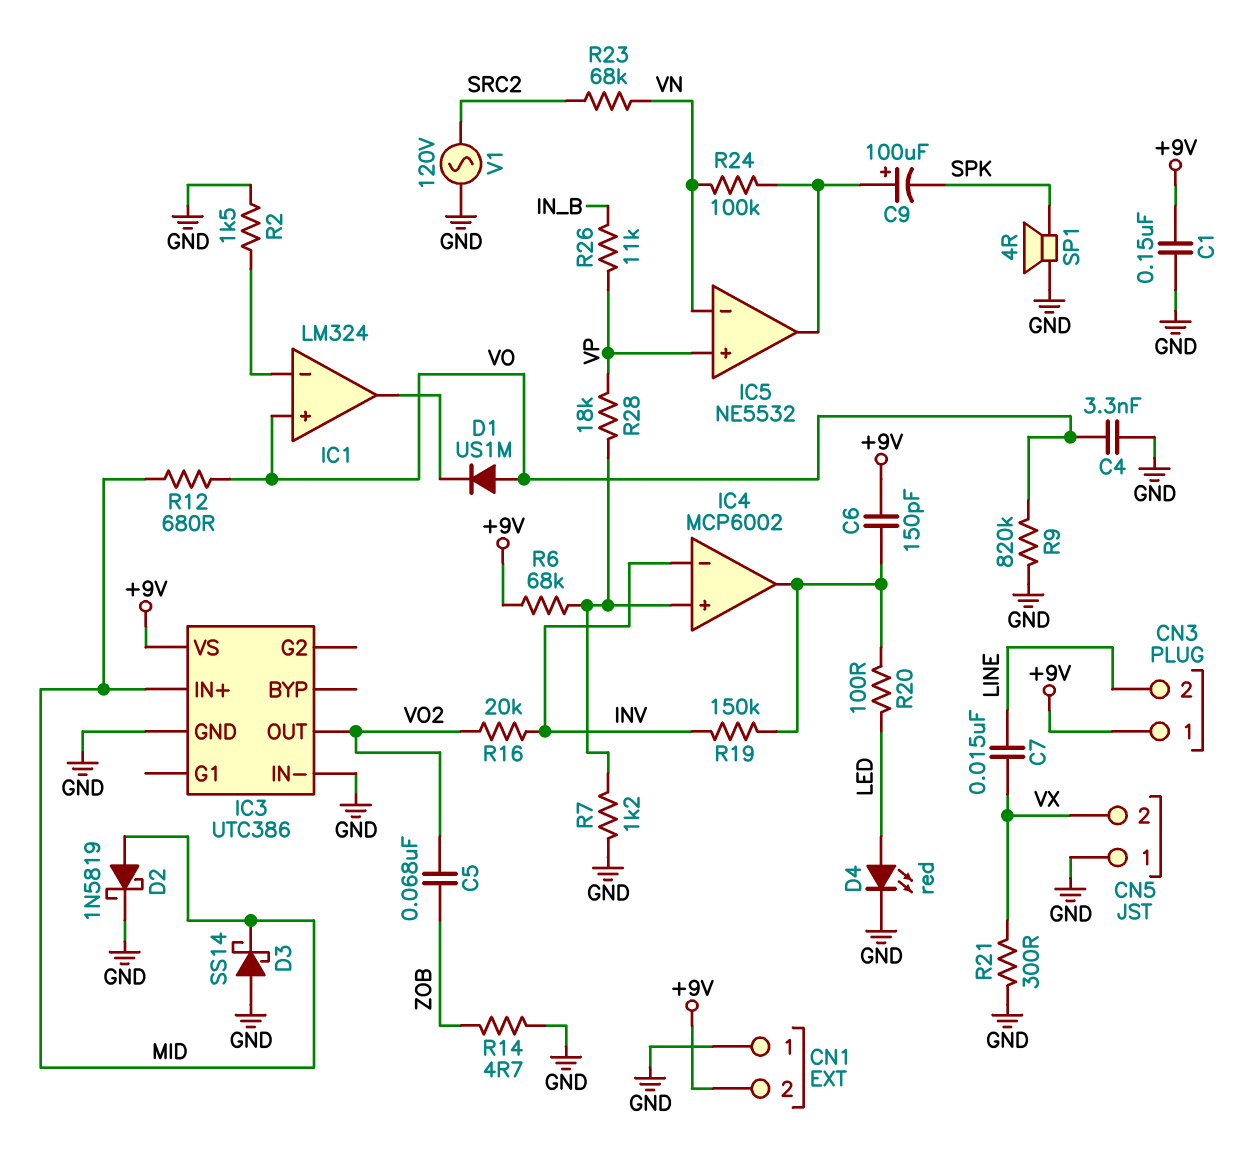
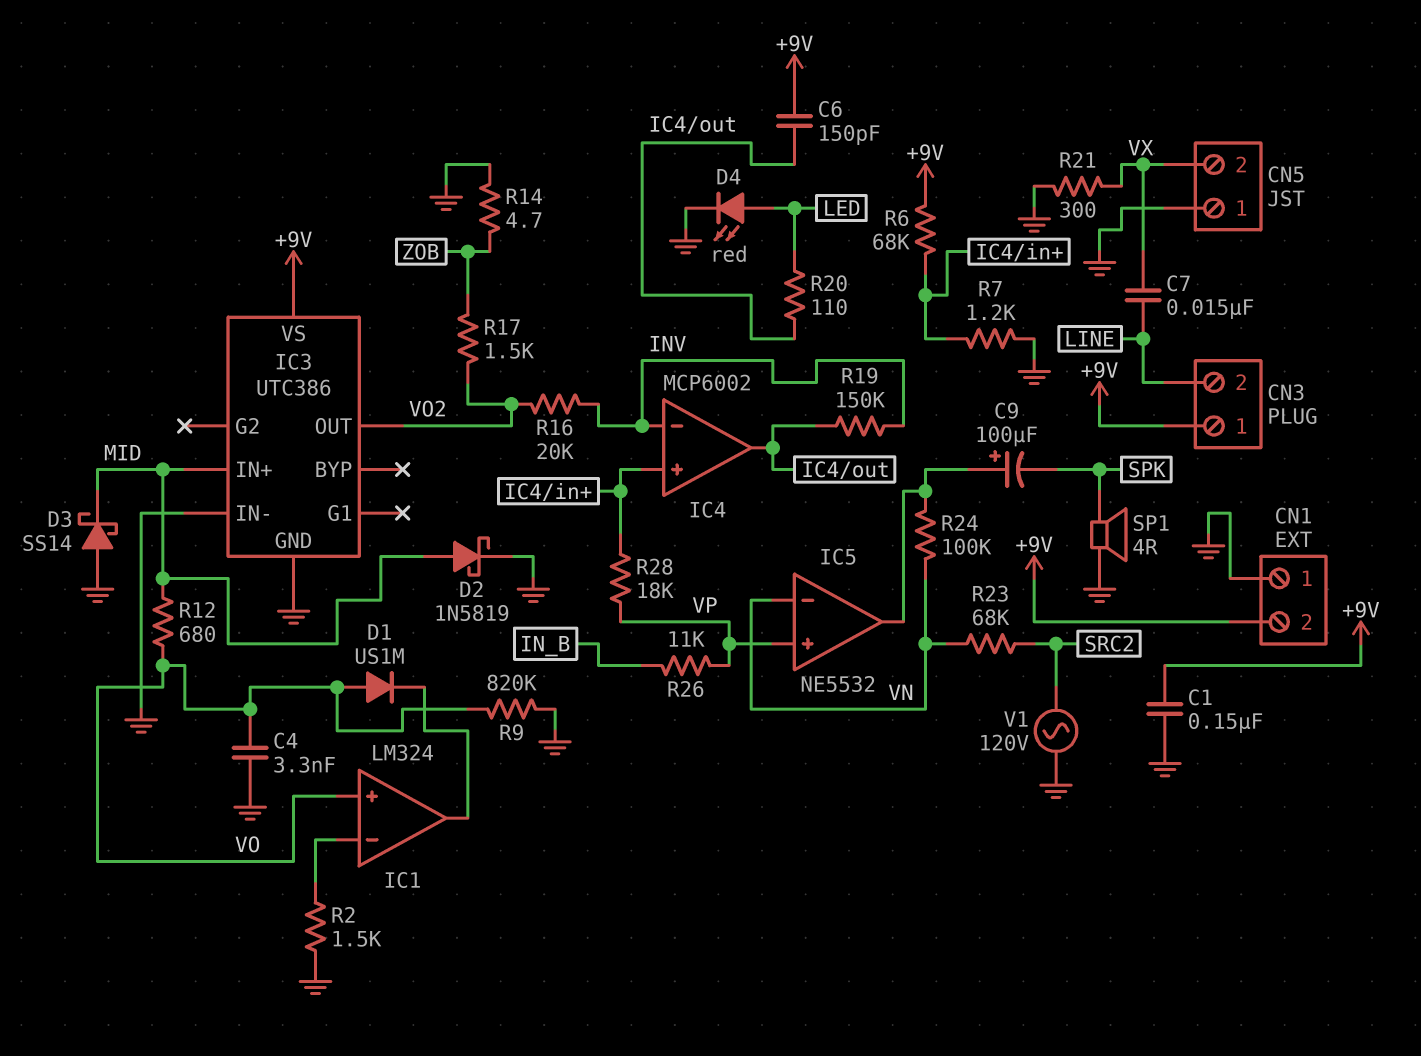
C5: 68nF (VO2, ZOB) -> none
R17: none -> 1.5k (VO2, ZOB)
R20: 100 (IC4/out, LED) -> 110 (IC4/out, LED)

